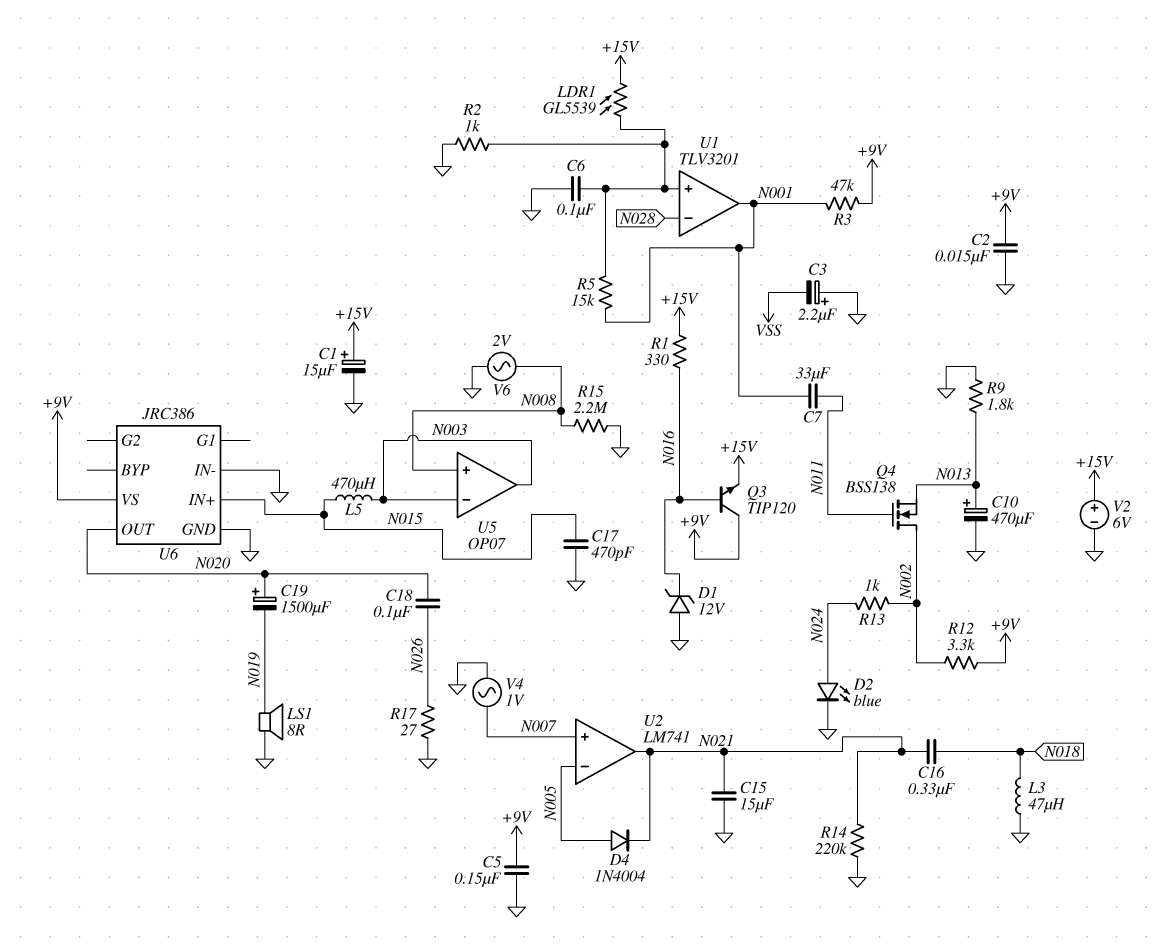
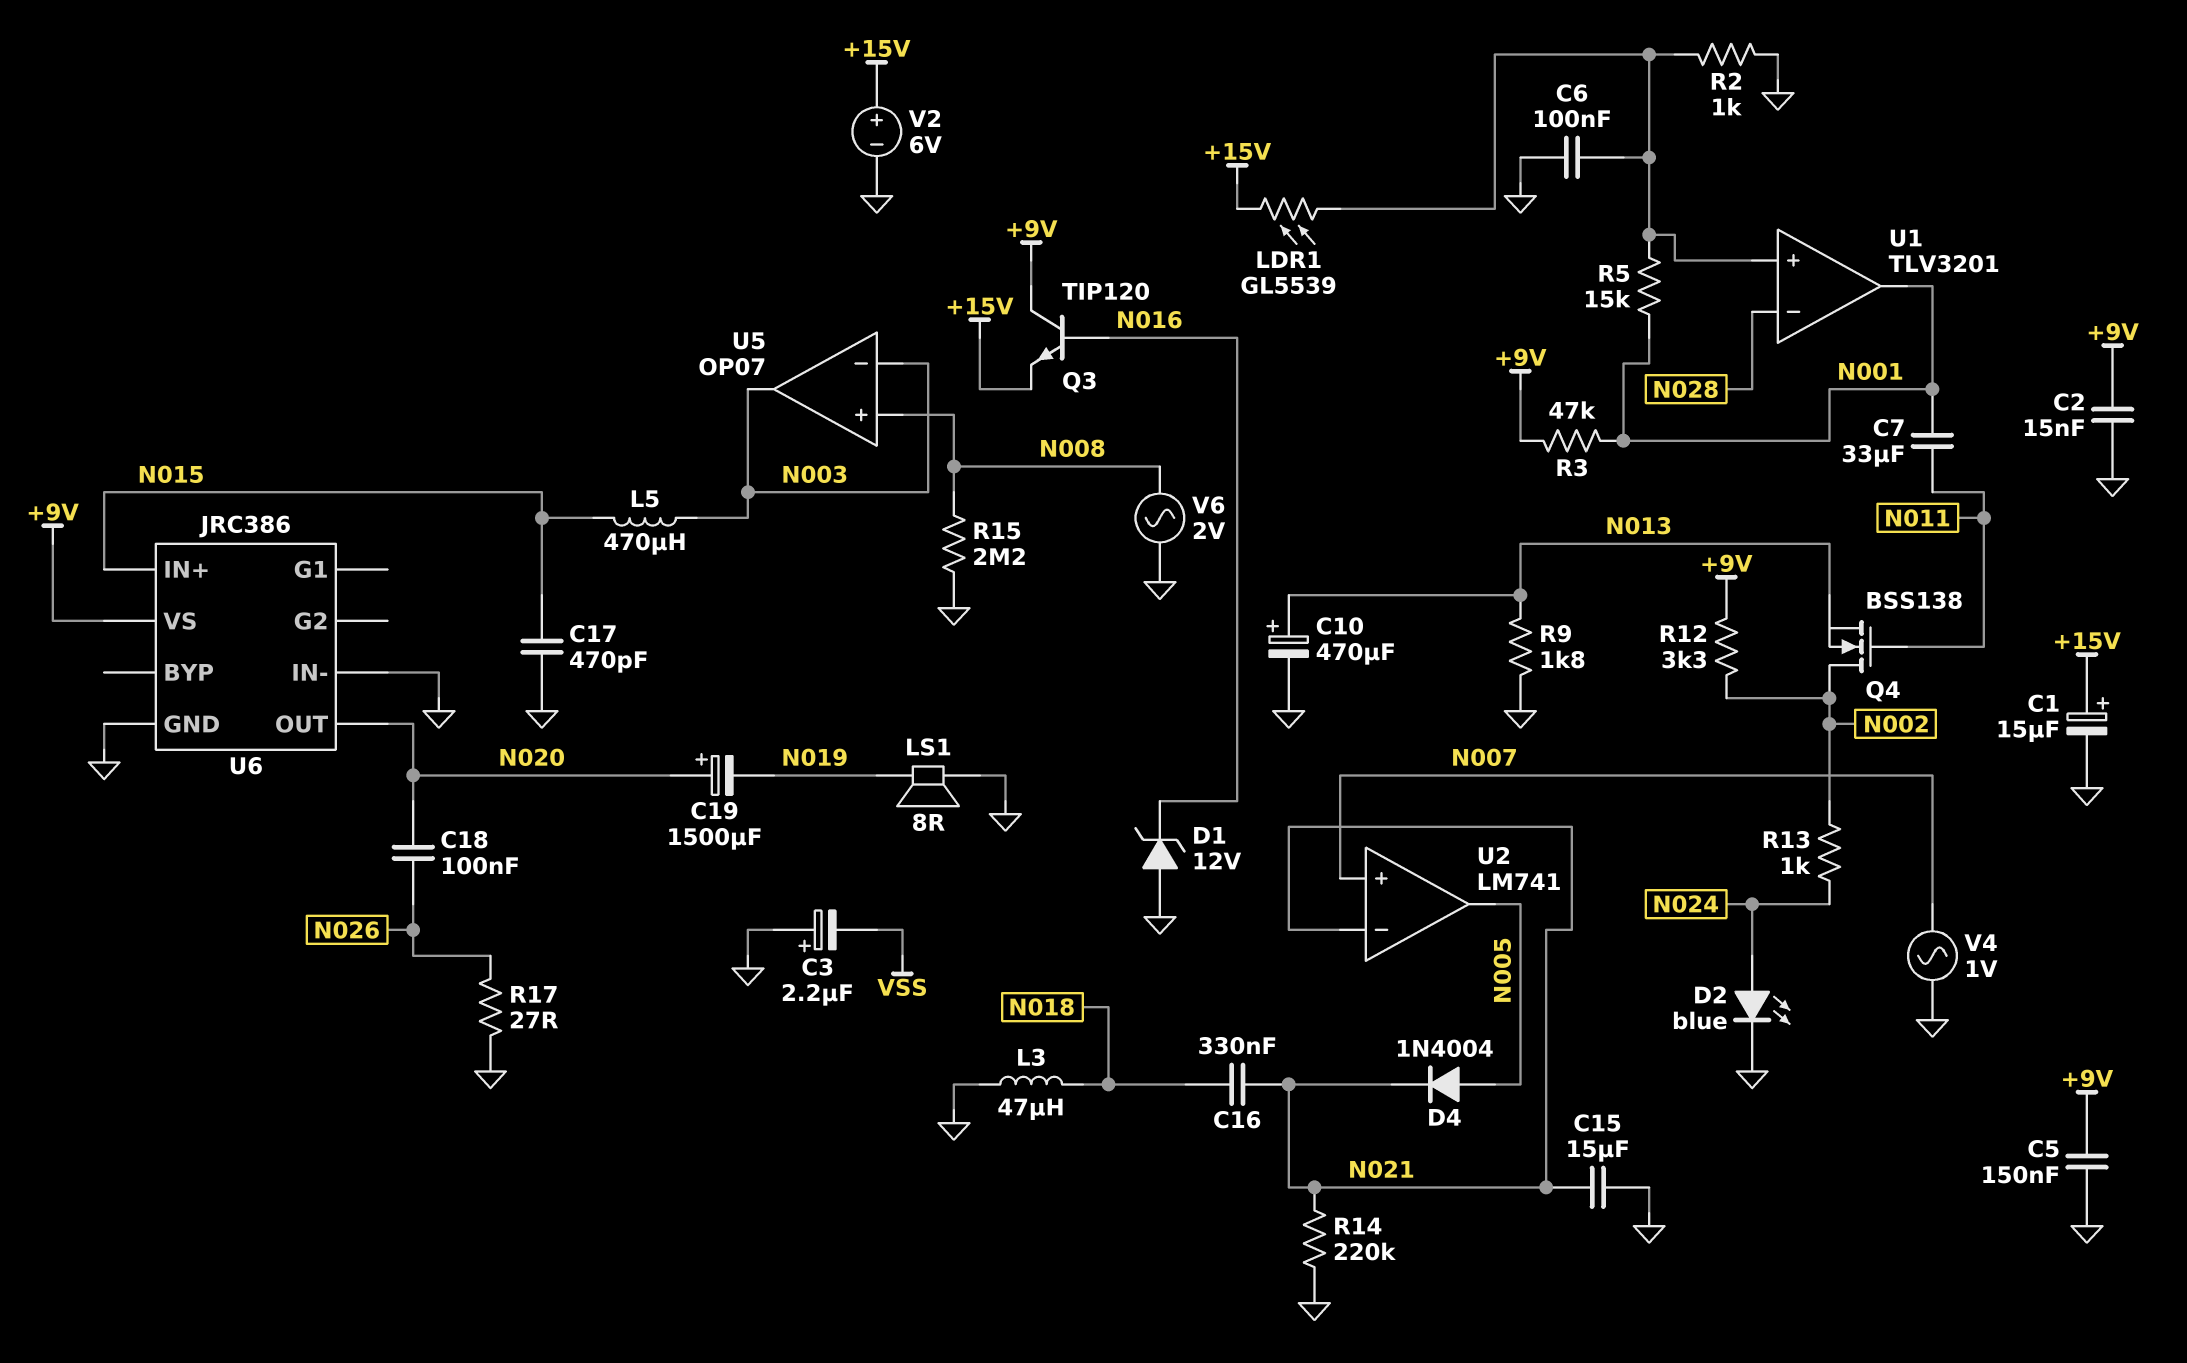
R1: 330 (+15V, N016) -> none
U2 pin in-: N005 -> N021
U2 pin out: N021 -> N005

